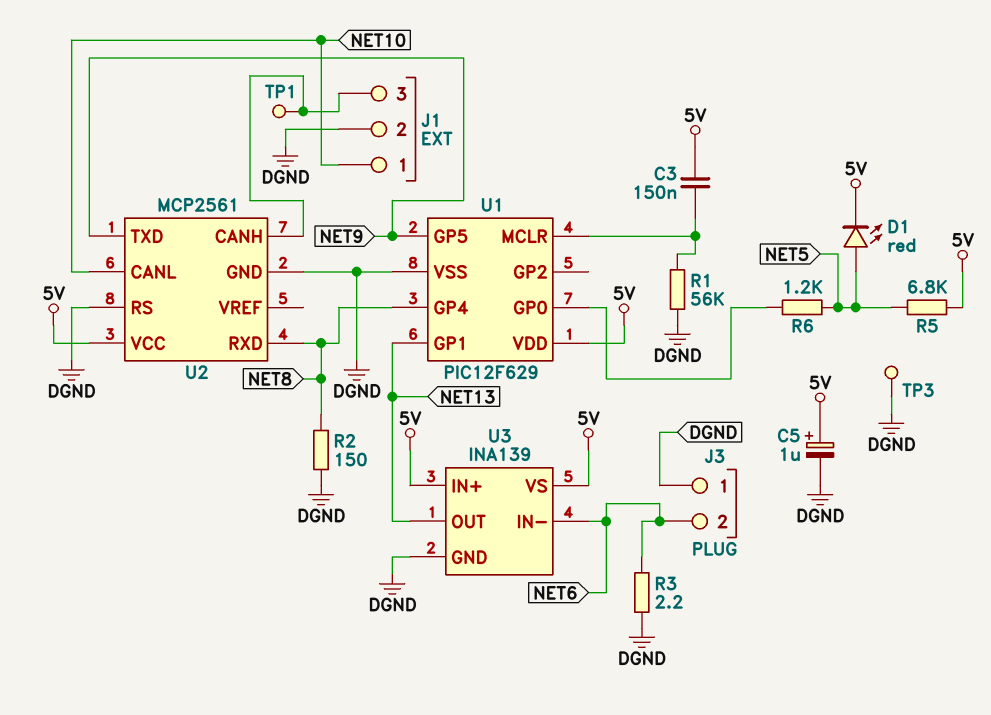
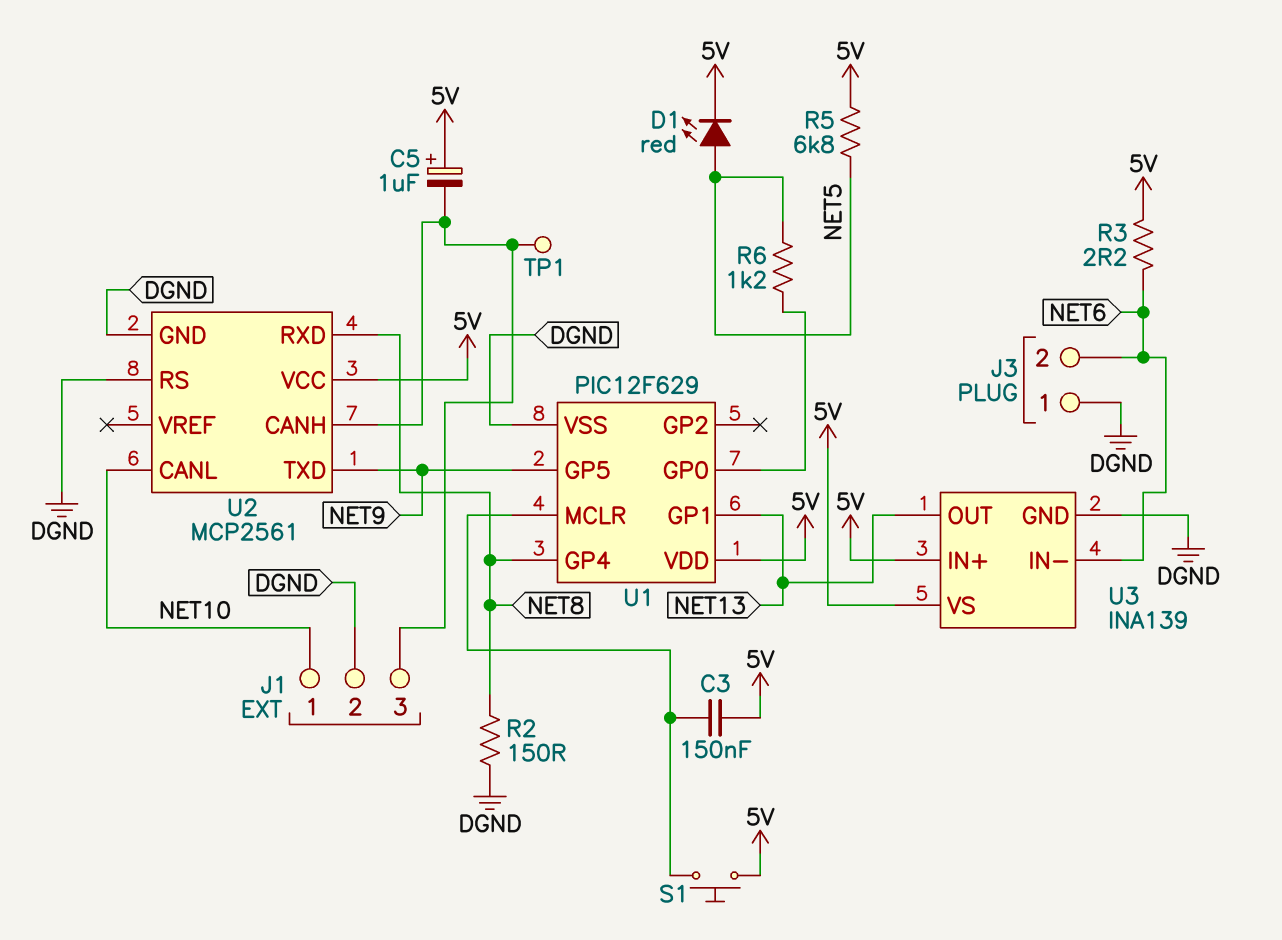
C5: 1uF (plus 5V, minus DGND) -> 1uF (plus 5V, minus J1/3)
R1: 56k (DGND, U1/MCLR) -> none
R3: 2.2 (DGND, NET6) -> 2.2 (5V, NET6)
S1: none -> button (5V, U1/MCLR)
TP3: test point (DGND) -> none

